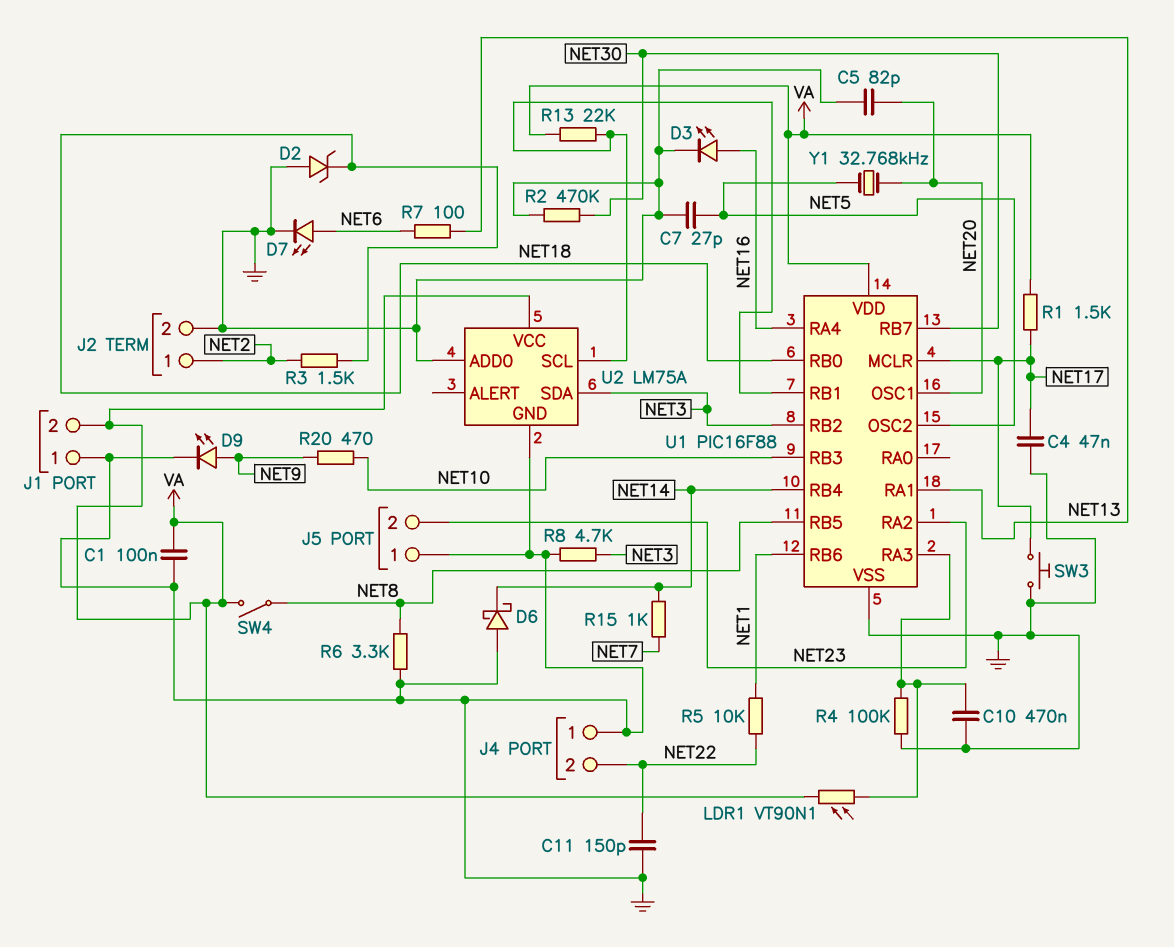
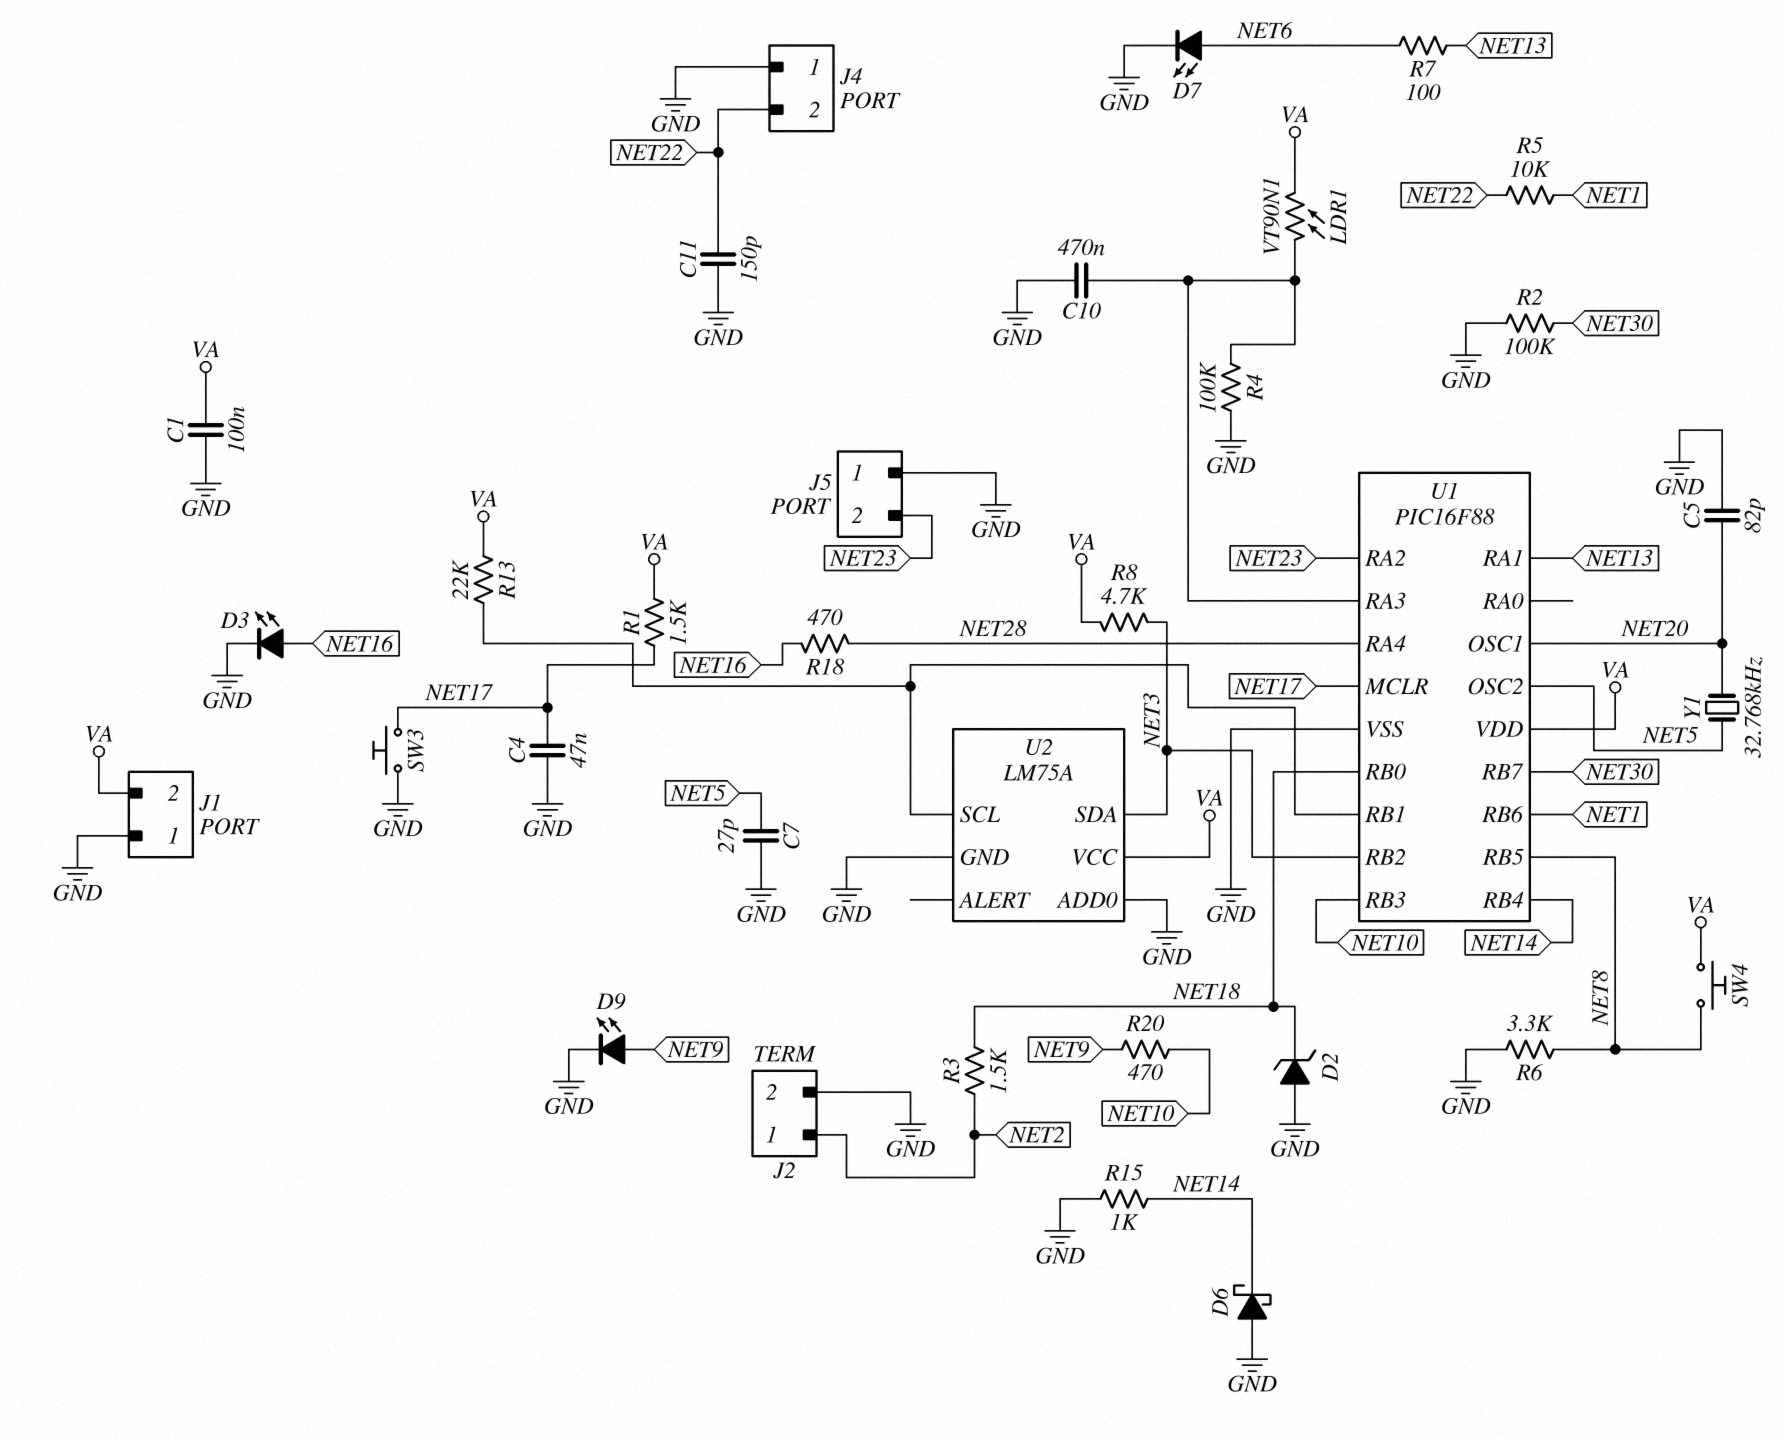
R2: 470k (GND, NET30) -> 100k (GND, NET30)
R8: 4.7k (GND, NET3) -> 4.7k (NET3, VA)
R15: 1k (NET7, NET14) -> 1k (GND, NET14)
R18: none -> 470 (NET16, NET28)
SW4: switch (NET8, VA) -> button (NET8, VA)
U1 pin RA4: NET16 -> NET28

